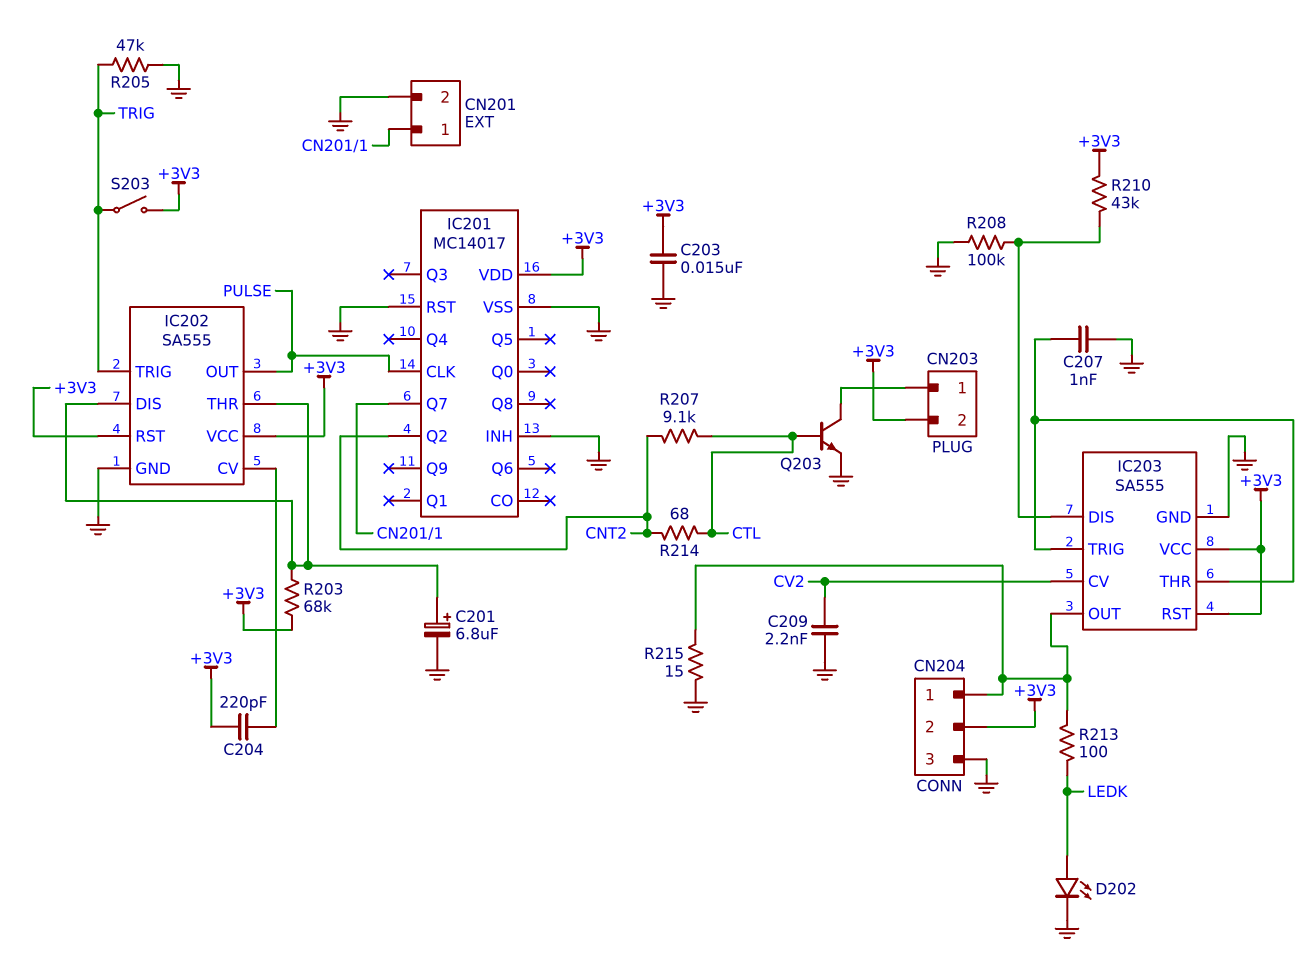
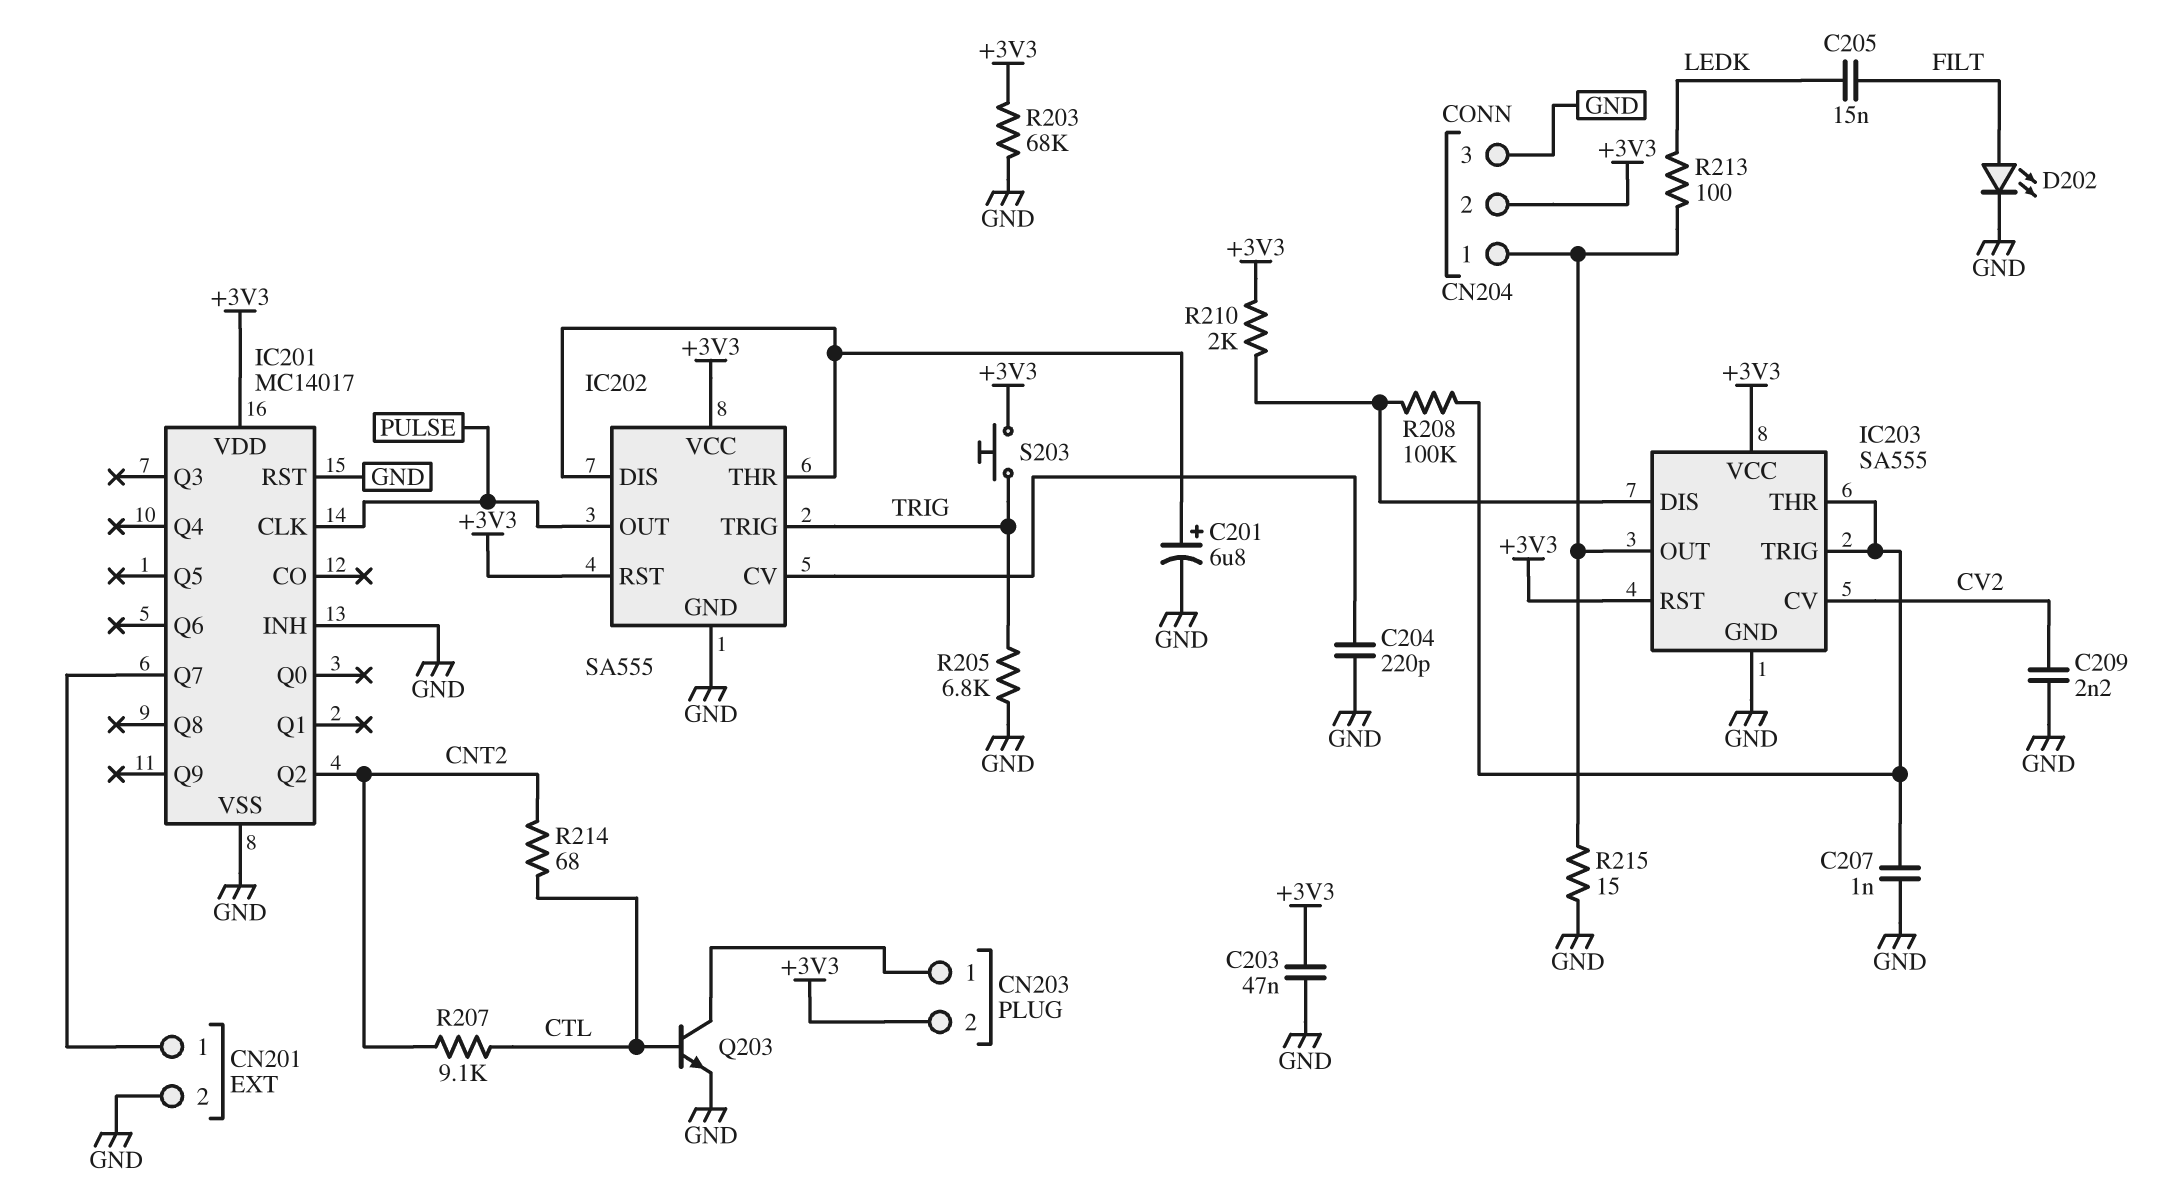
C203: 15nF (+3V3, GND) -> 47nF (+3V3, GND)
C204: 220pF (+3V3, IC202/CV) -> 220pF (GND, IC202/CV)
C205: none -> 15nF (FILT, LEDK)
D202: LED (A LEDK, K GND) -> LED (A FILT, K GND)
R203: 68k (+3V3, IC202/DIS) -> 68k (+3V3, GND)
R205: 47k (GND, TRIG) -> 6.8k (GND, TRIG)
R208: 100k (GND, IC203/DIS) -> 100k (IC203/DIS, IC203/THR)
R210: 43k (+3V3, IC203/DIS) -> 2k (+3V3, IC203/DIS)
S203: switch (+3V3, TRIG) -> button (+3V3, TRIG)

